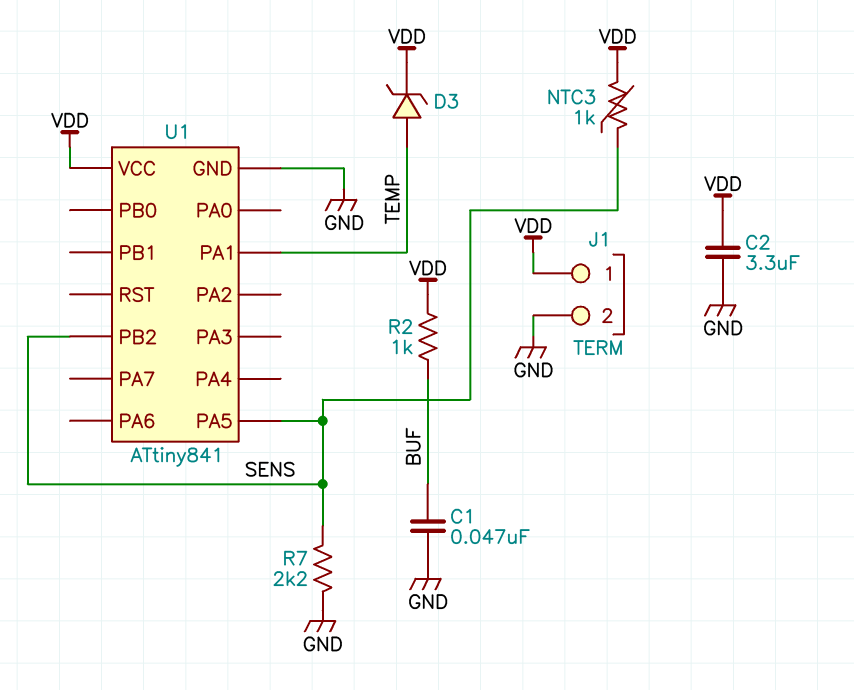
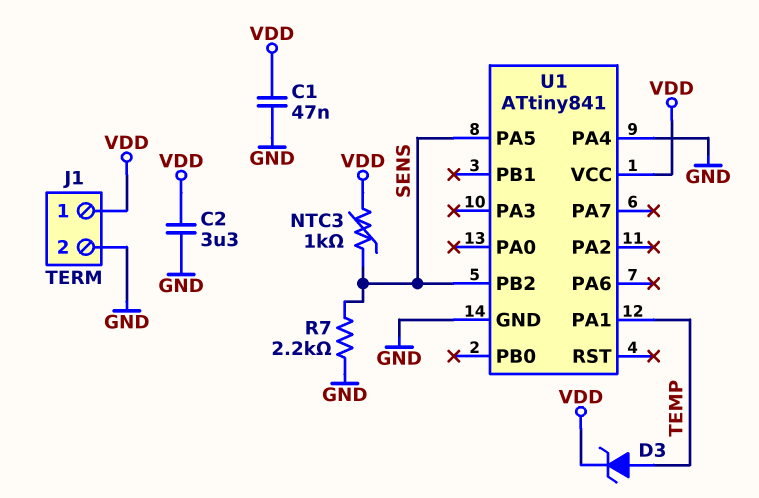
C1: 47nF (BUF, GND) -> 47nF (GND, VDD)
R2: 1k (BUF, VDD) -> none
U1 pin PA4: none -> GND

